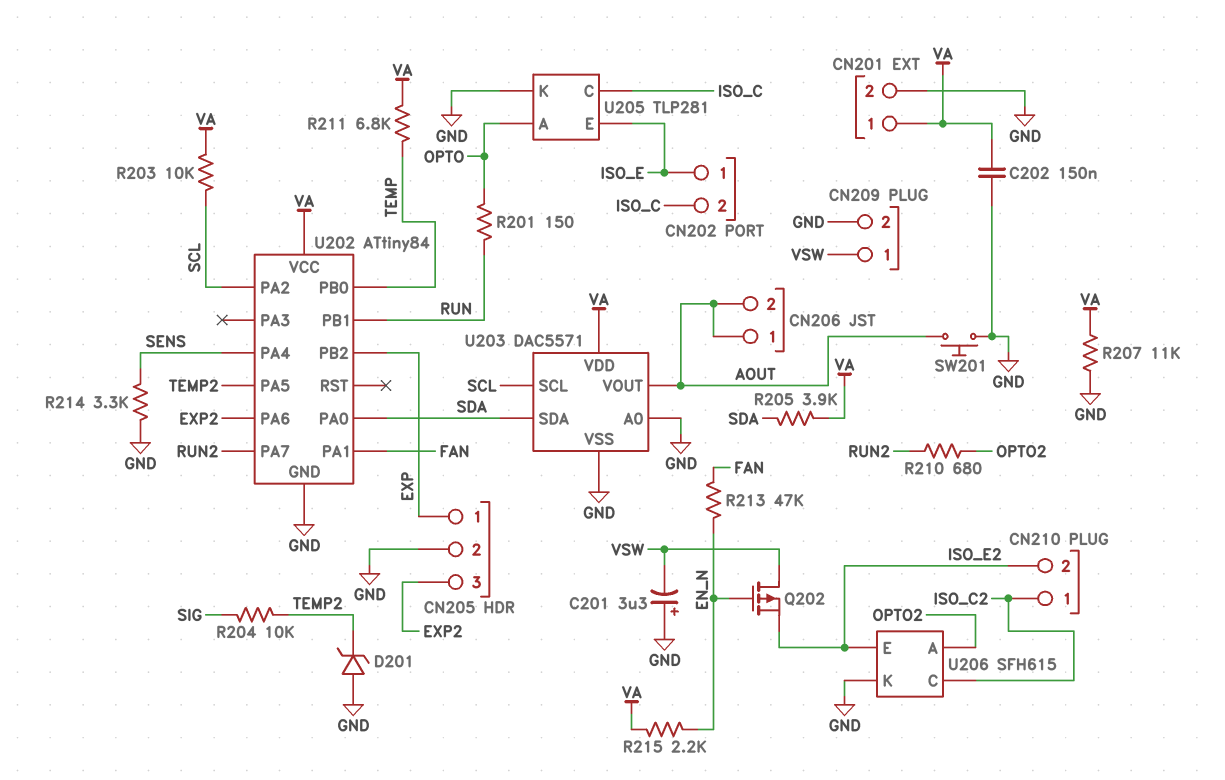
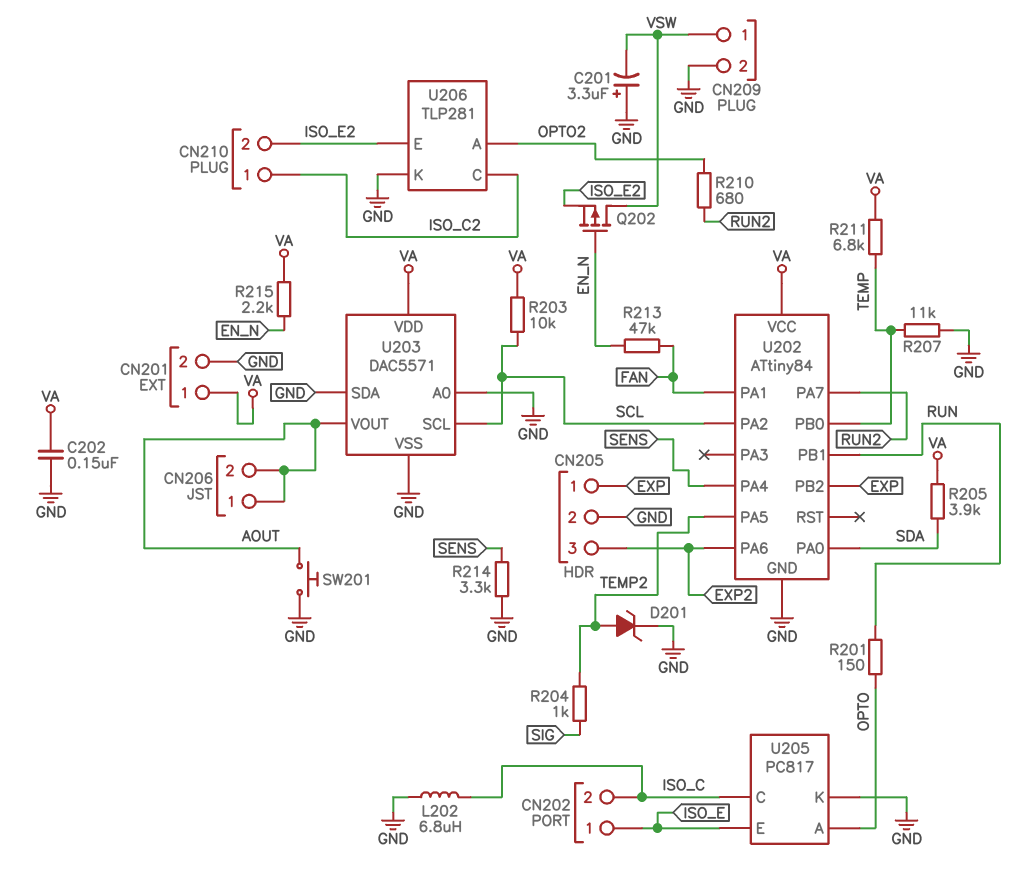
D201: zener (A GND, K TEMP2) -> zener (A TEMP2, K GND)
L202: none -> 6.8uH (GND, ISO_C)
R204: 10k (SIG, TEMP2) -> 1k (SIG, TEMP2)
R207: 11k (GND, VA) -> 11k (GND, TEMP)
U203 pin SDA: SDA -> GND
U205: TLP281 -> PC817
U206: SFH615 -> TLP281

